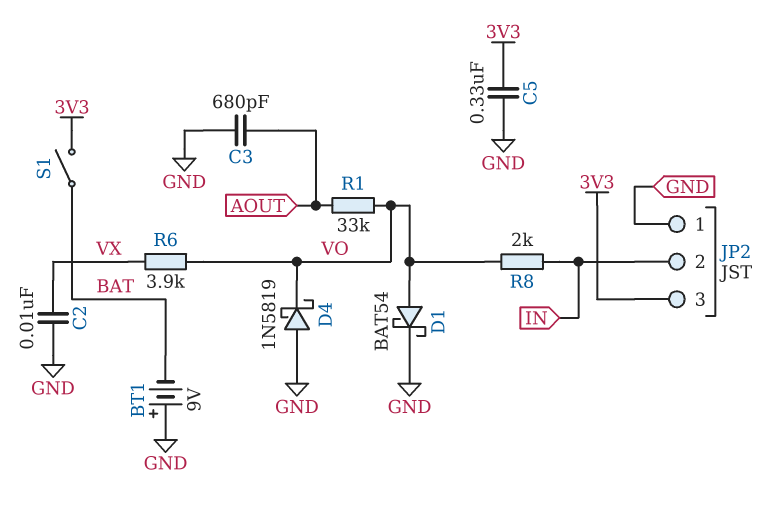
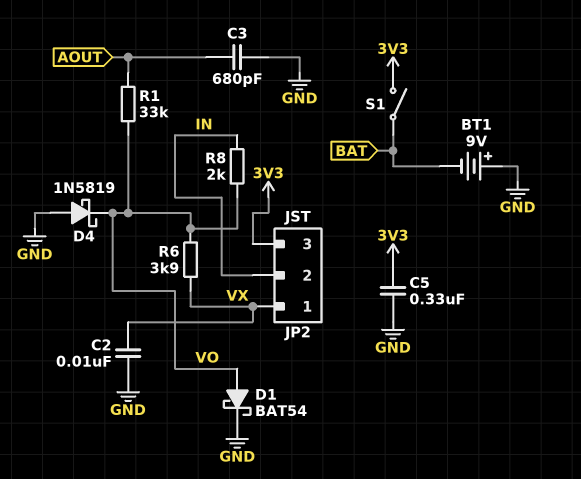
JP2 pin 1: GND -> VX

